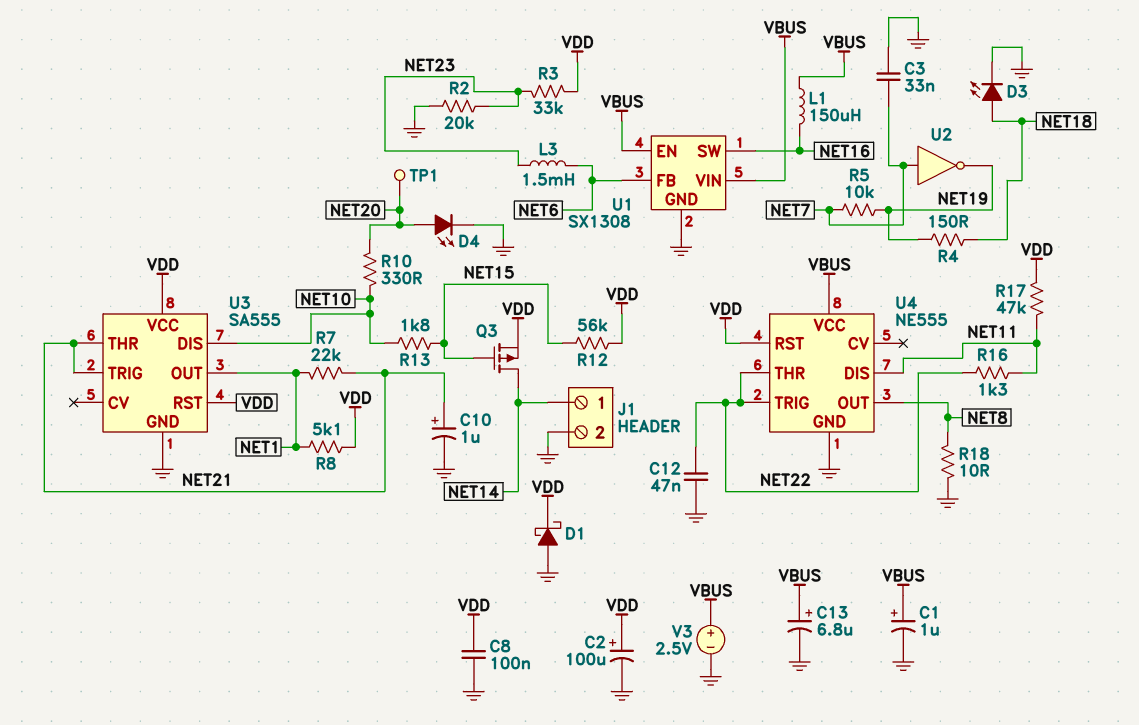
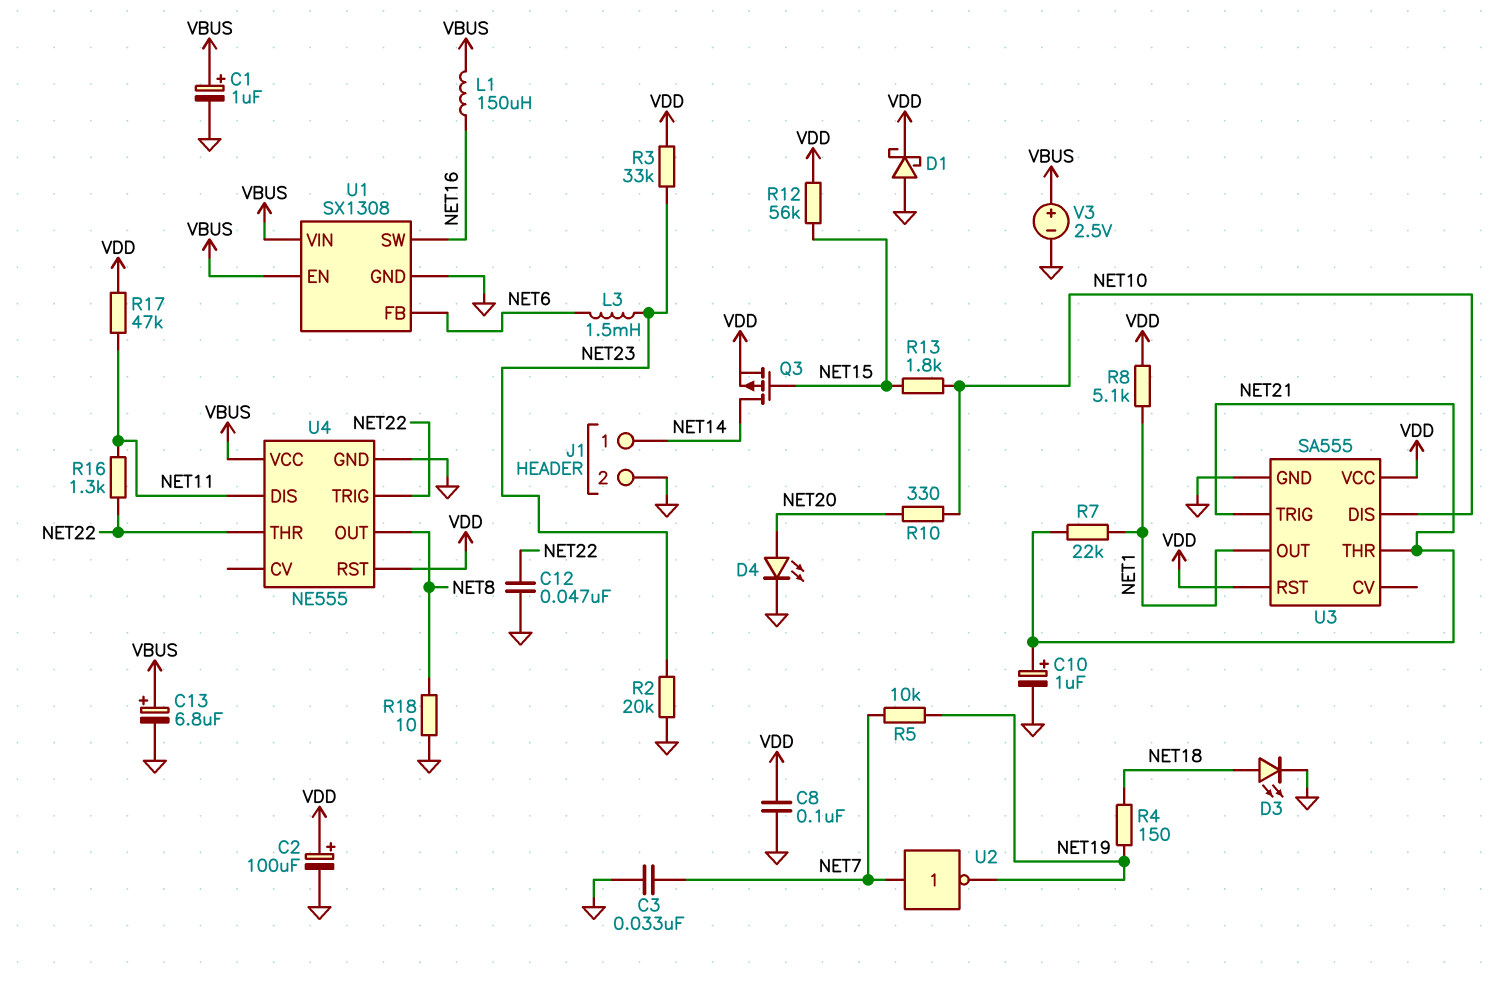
TP1: test point (NET20) -> none

